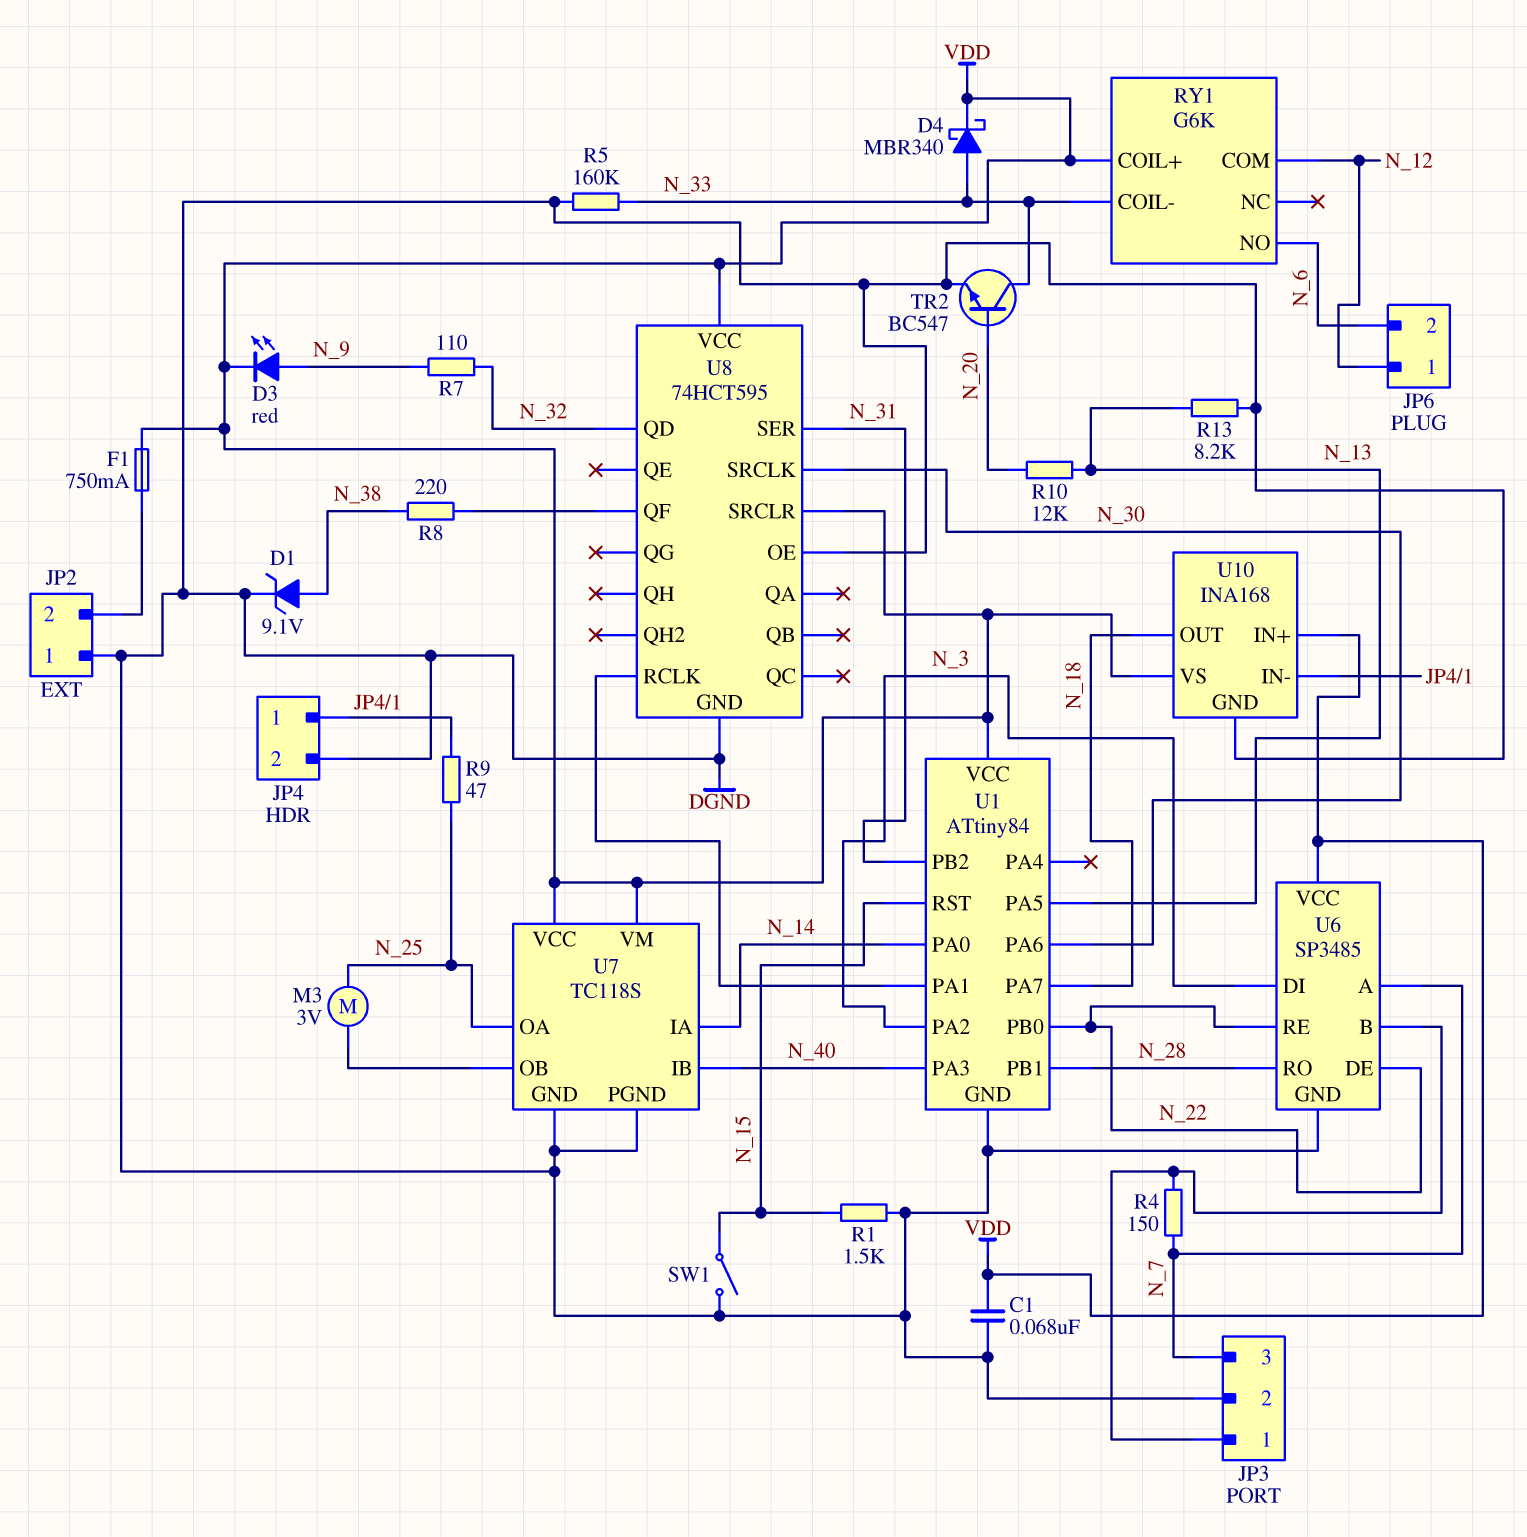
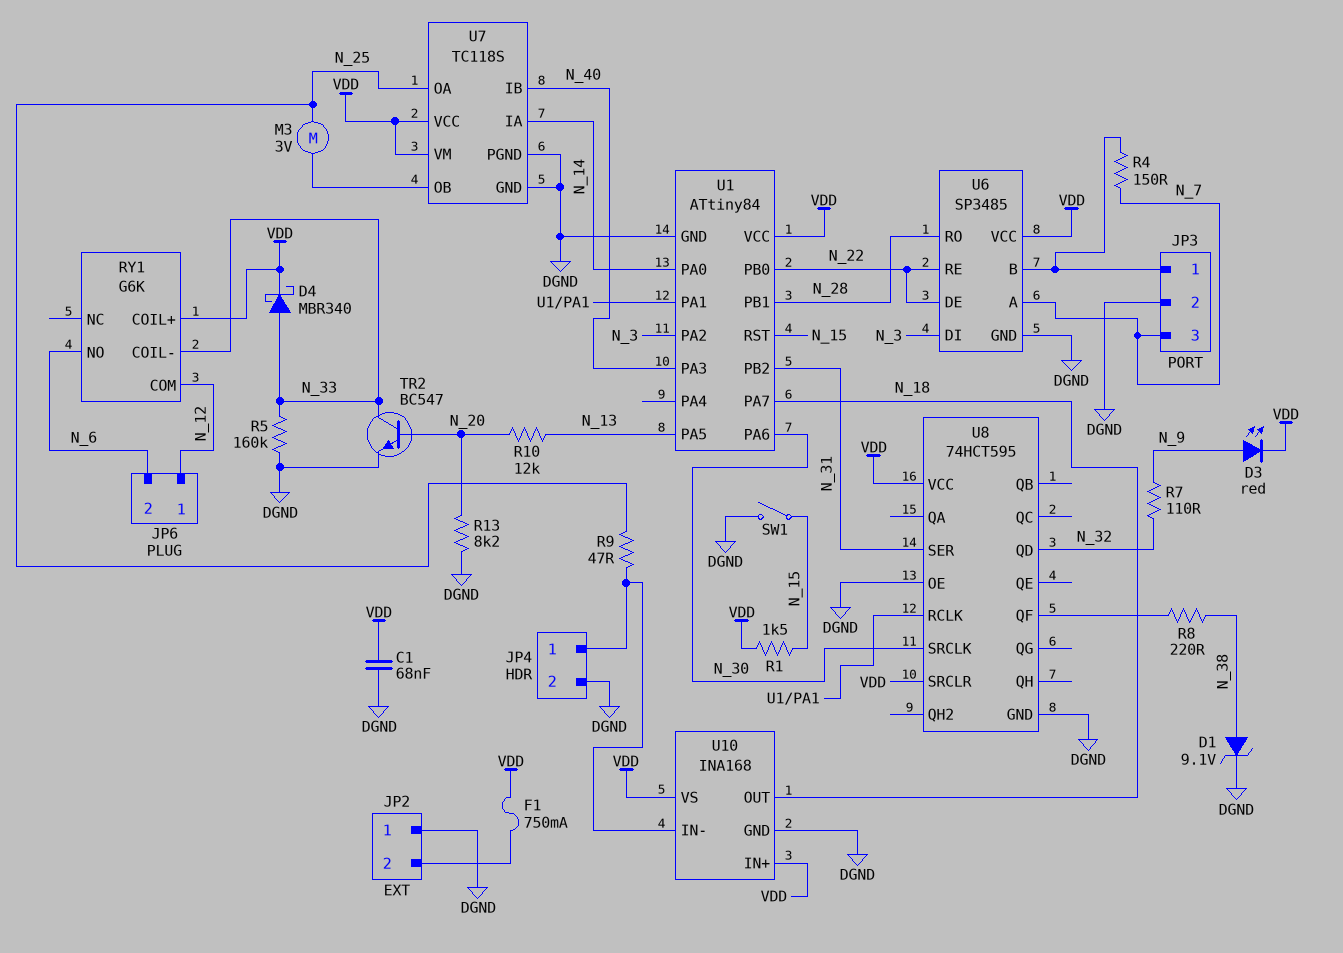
R1: 1.5k (DGND, N_15) -> 1.5k (N_15, VDD)
R13: 8.2k (DGND, N_13) -> 8.2k (DGND, N_20)

